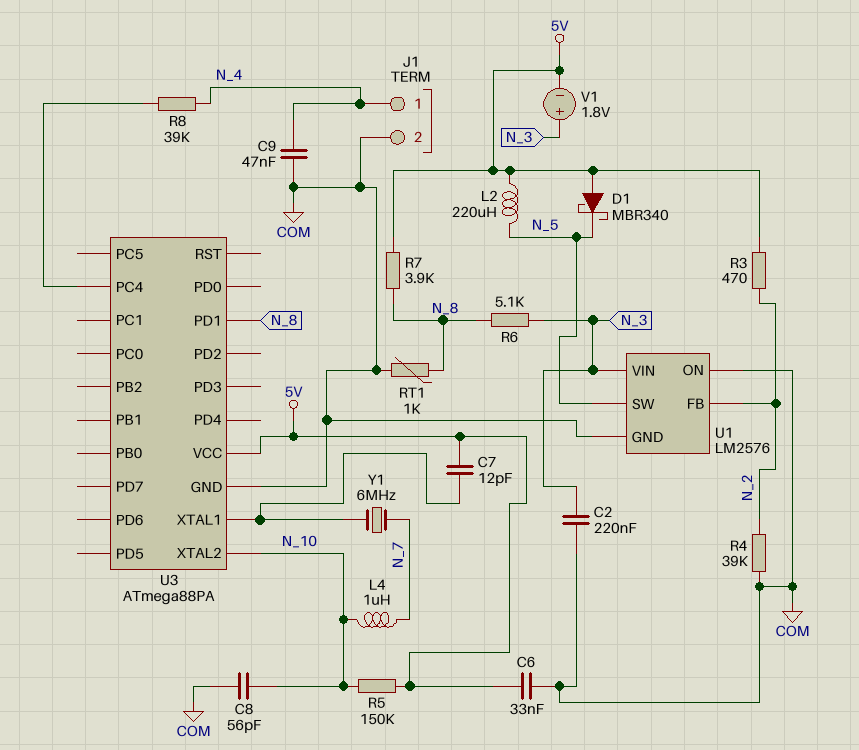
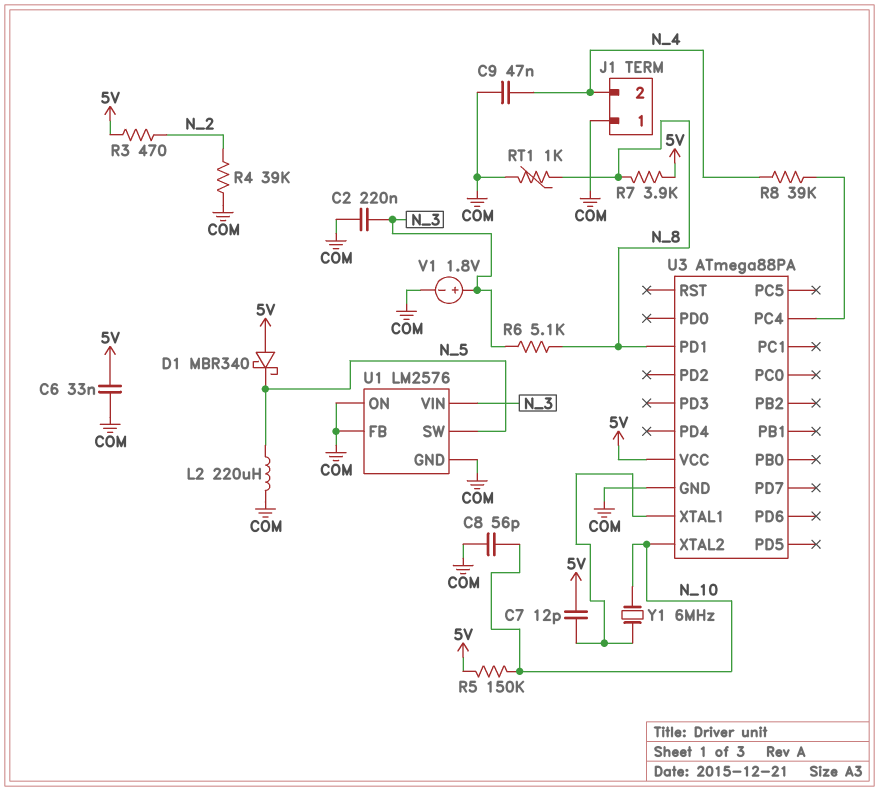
J1 pin 1: N_4 -> COM
J1 pin 2: COM -> N_4
L2: 220uH (5V, N_5) -> 220uH (COM, N_5)
L4: 1uH (N_7, N_10) -> none
U1 pin FB: N_2 -> COM
V1: 1.8V (plus N_3, minus 5V) -> 1.8V (plus N_3, minus COM)
Y1: 6MHz (N_7, U3/XTAL1) -> 6MHz (N_10, U3/XTAL1)

